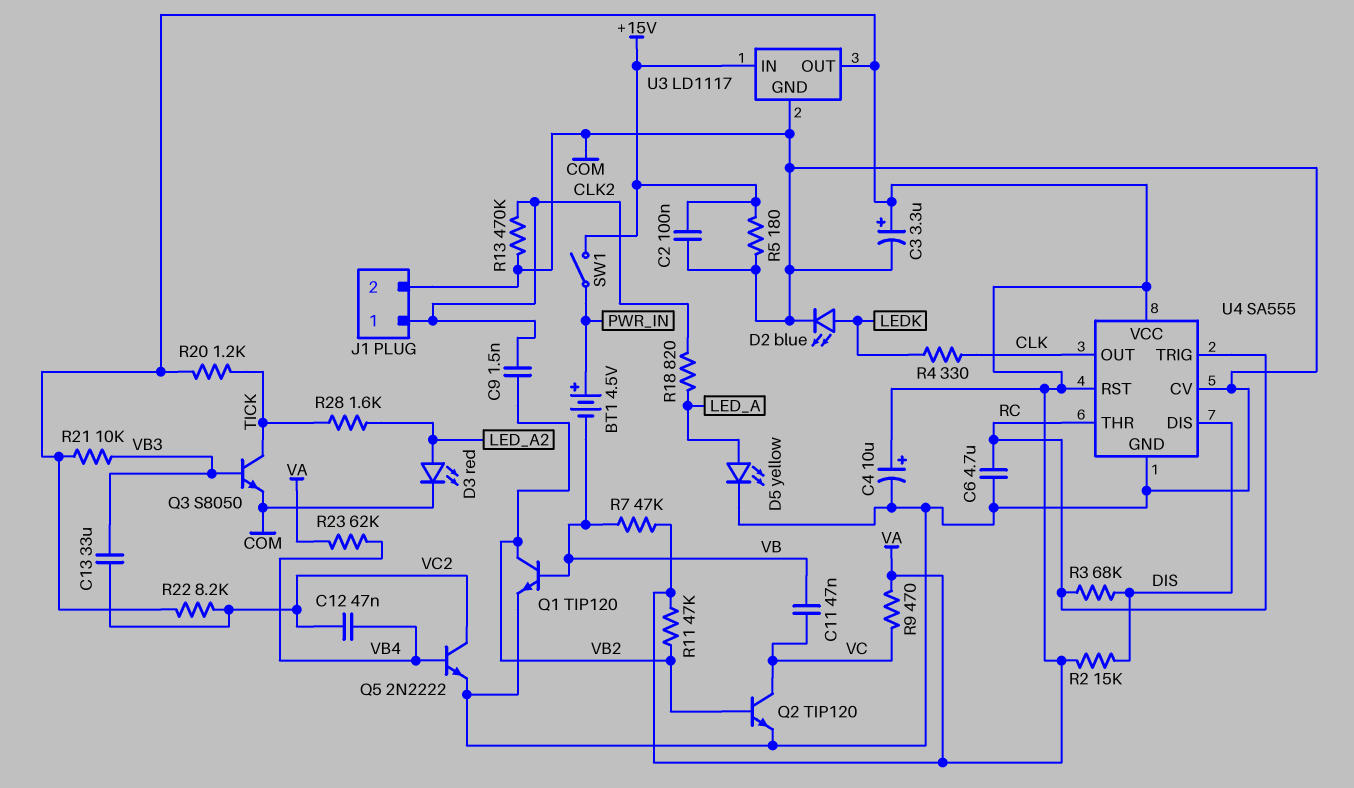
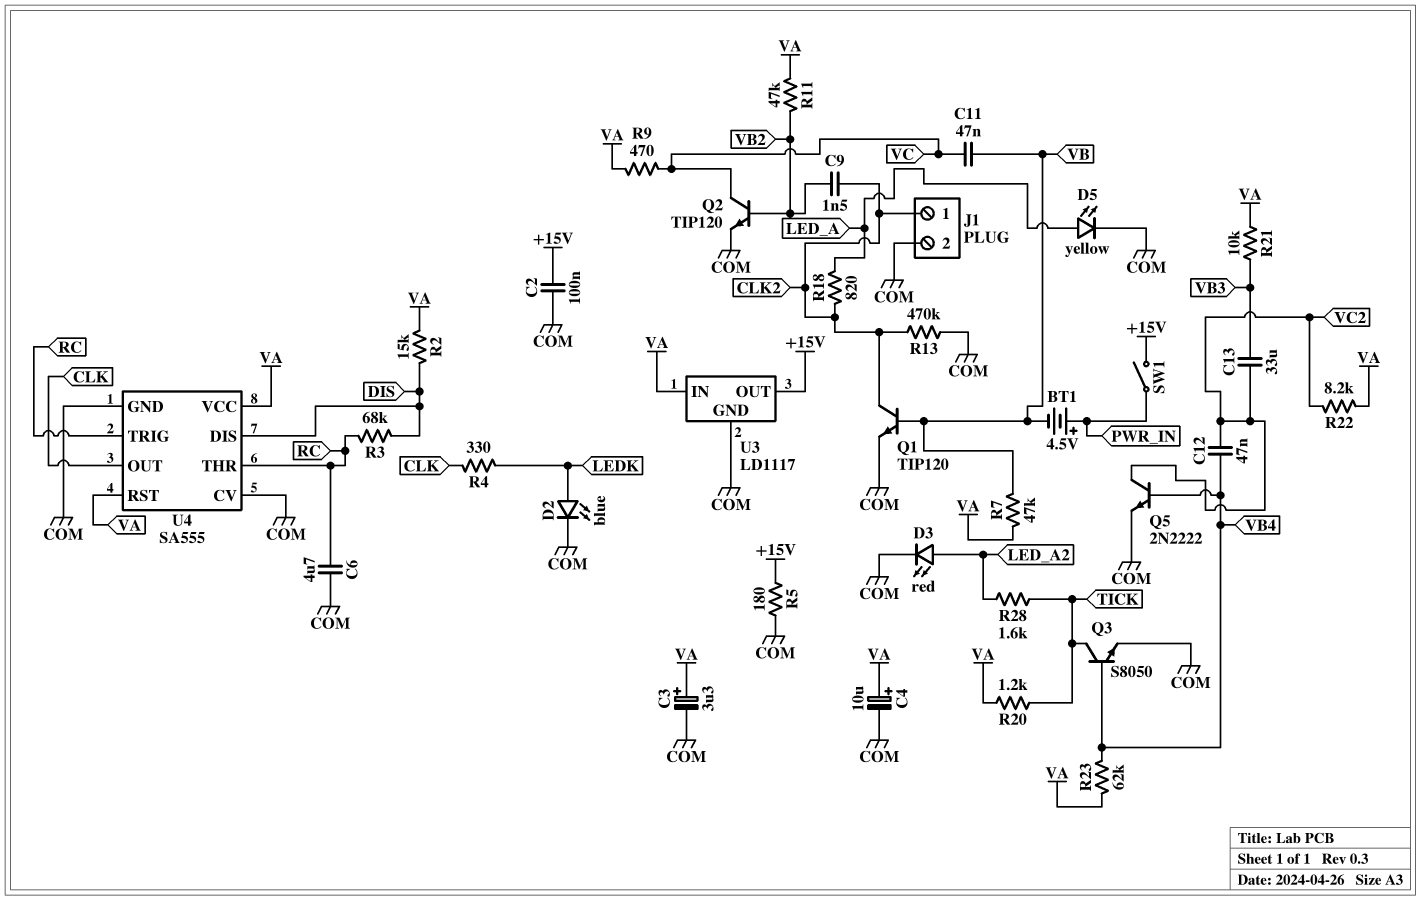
Q1: NPN TIP120 (B VB, C VB2, E COM) -> NPN TIP120 (B VB, C CLK2, E COM)
Q3: NPN S8050 (B VB3, C TICK, E COM) -> NPN S8050 (B VB4, C TICK, E COM)
U3 pin IN: +15V -> VA
U3 pin OUT: VA -> +15V

